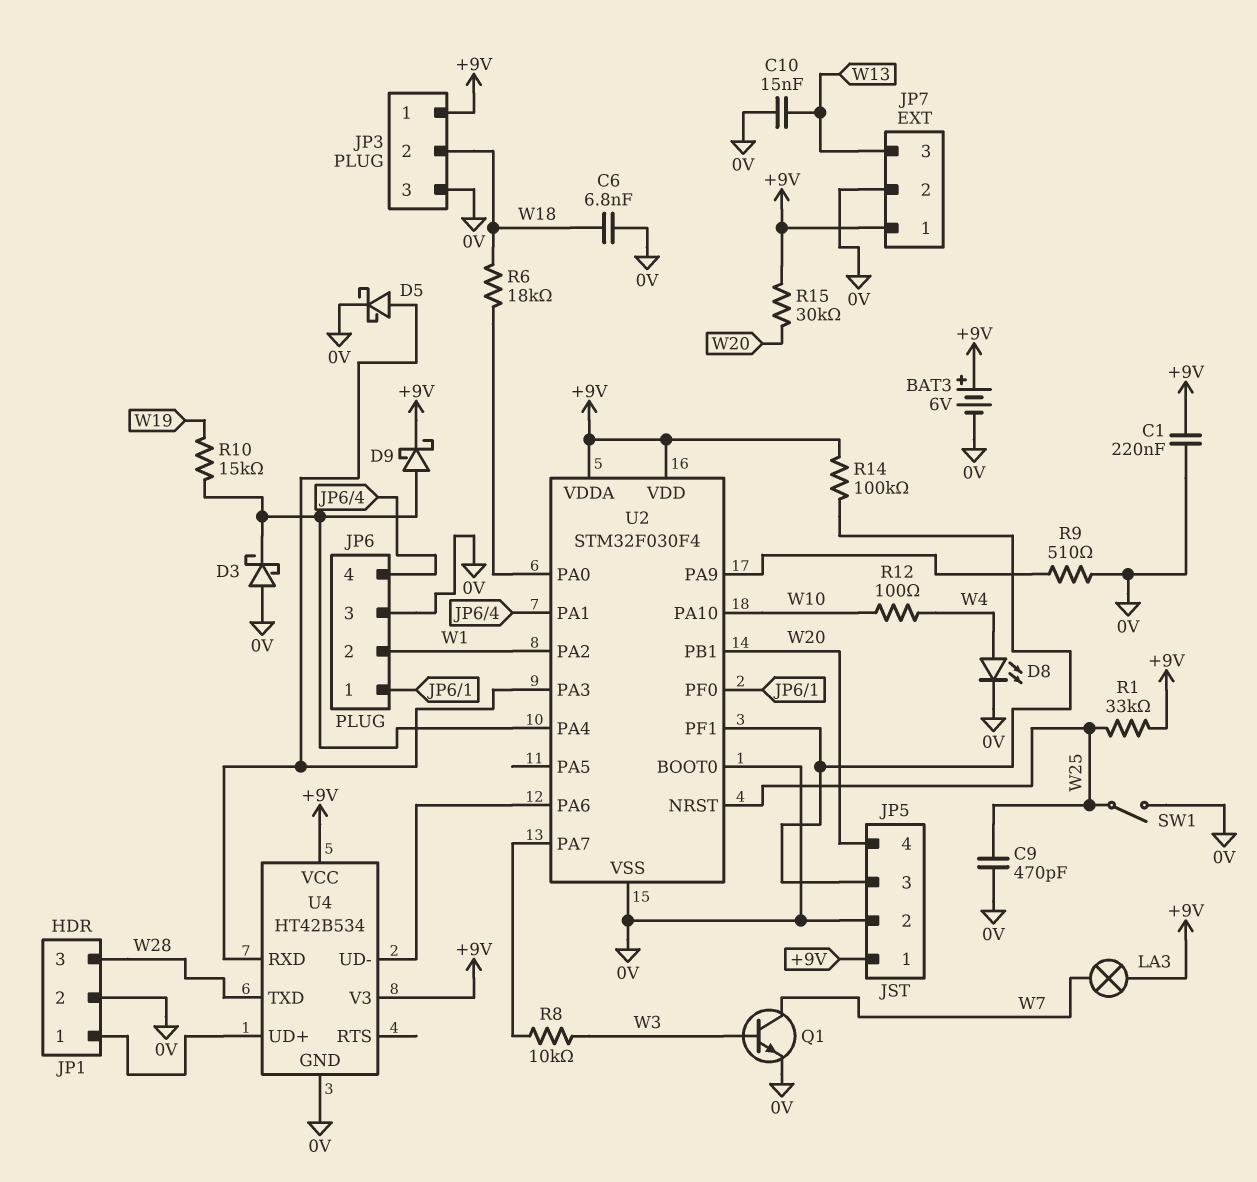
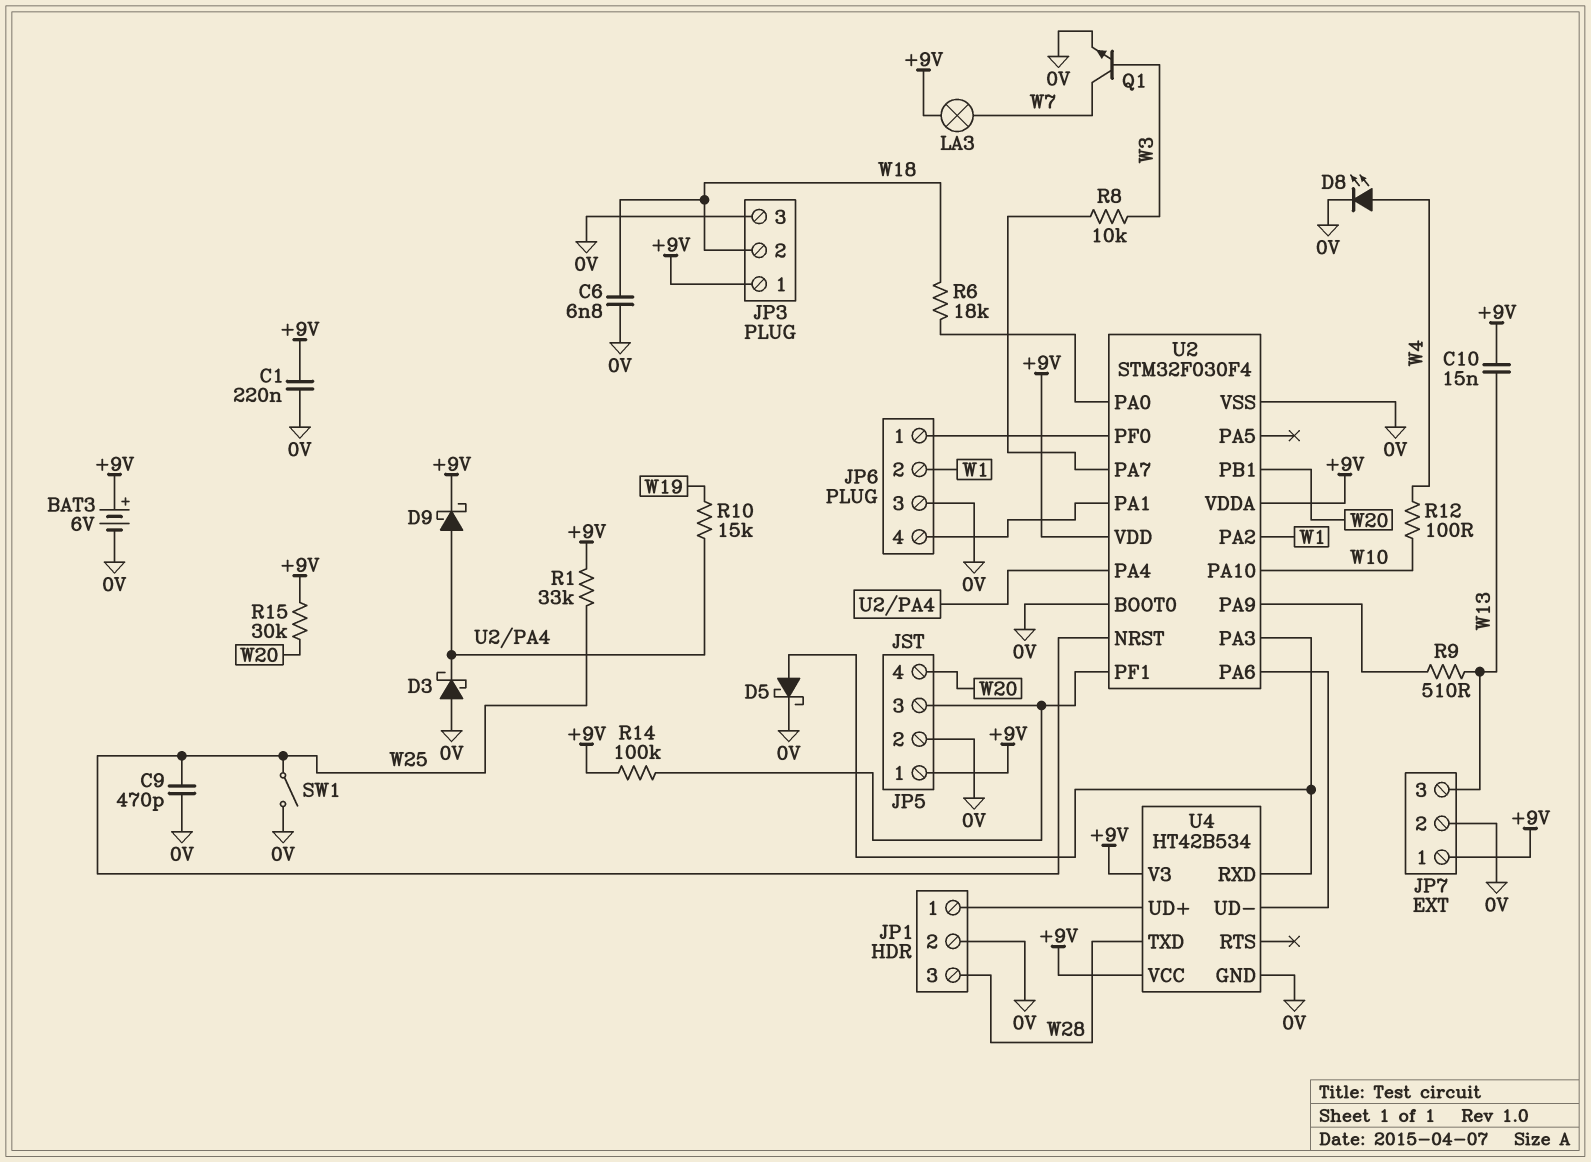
C10: 15nF (0V, W13) -> 15nF (+9V, W13)
R9: 510 (0V, U2/PA9) -> 510 (U2/PA9, W13)

